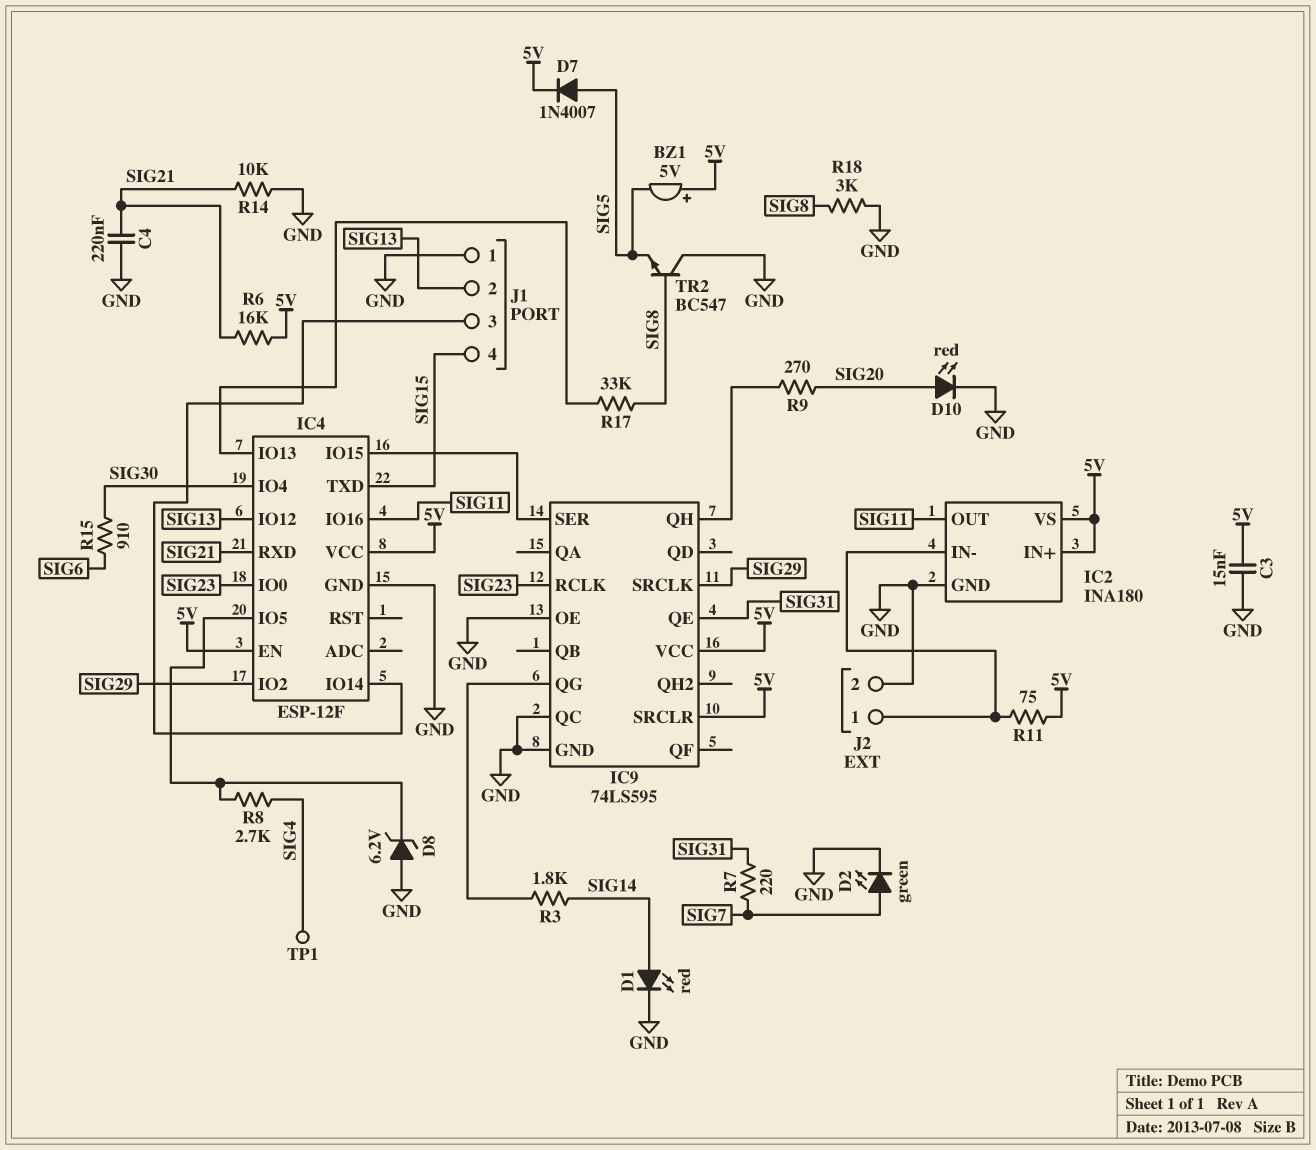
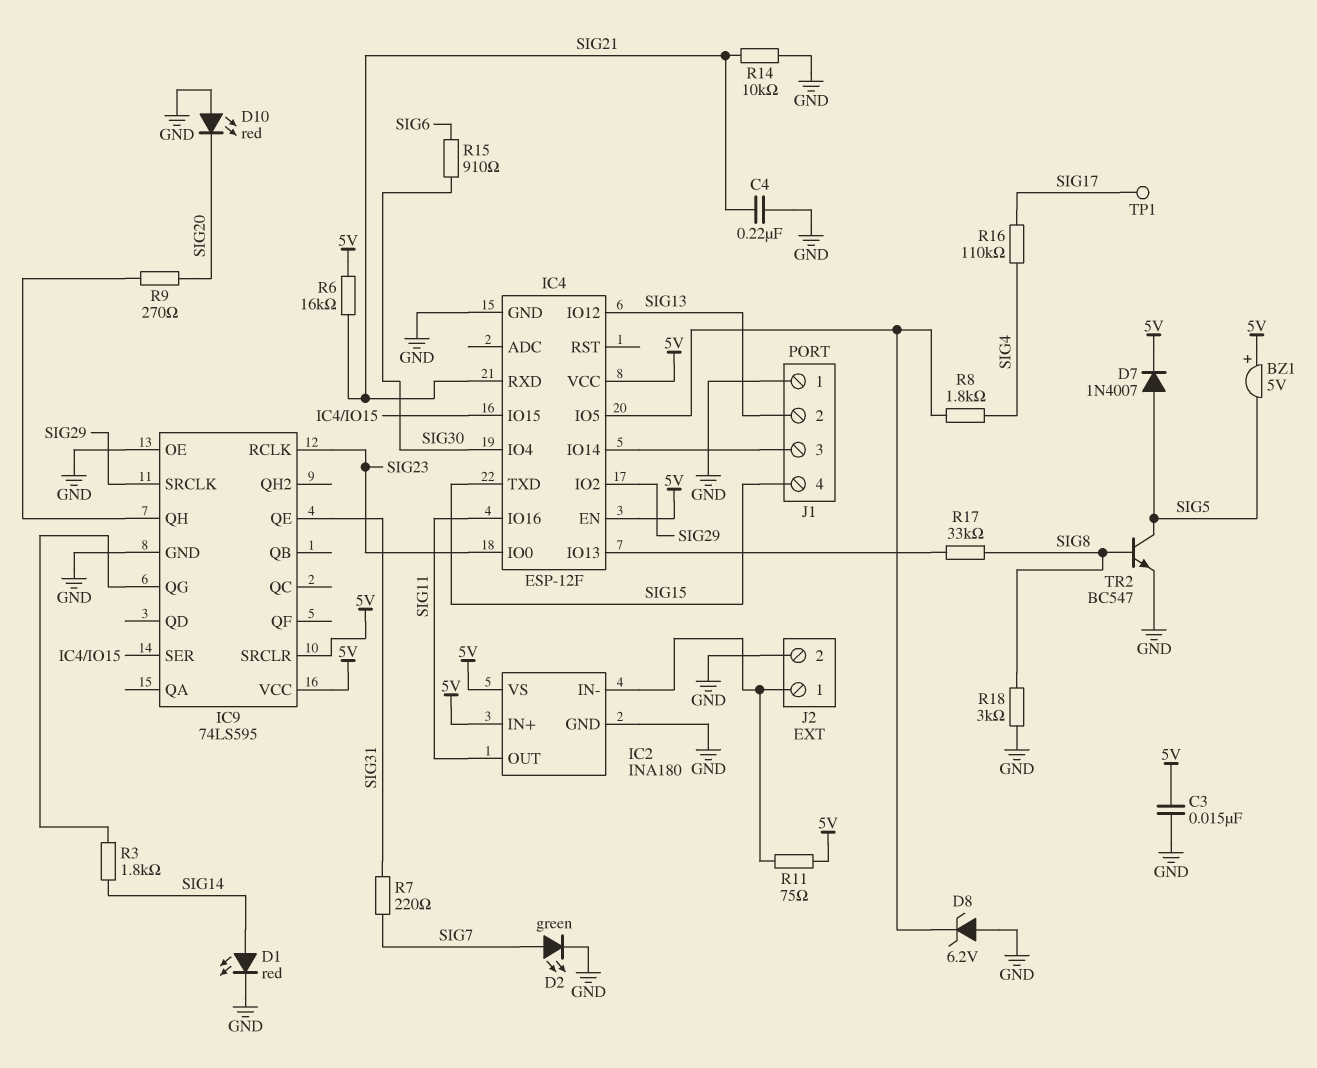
D10: LED red (A SIG20, K GND) -> LED red (A GND, K SIG20)
IC9 pin QC: GND -> none
R8: 2.7k (IC4/IO5, SIG4) -> 1.8k (IC4/IO5, SIG4)
R16: none -> 110k (SIG4, SIG17)
TP1: test point (SIG4) -> test point (SIG17)
TR2: NPN BC547 (B SIG8, C GND, E SIG5) -> NPN BC547 (B SIG8, C SIG5, E GND)

